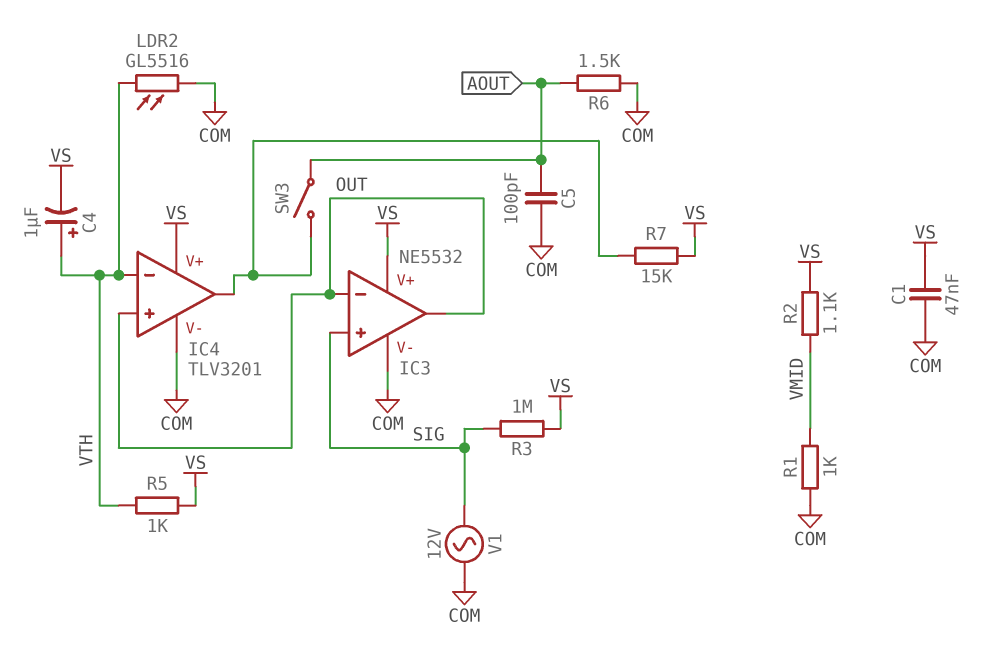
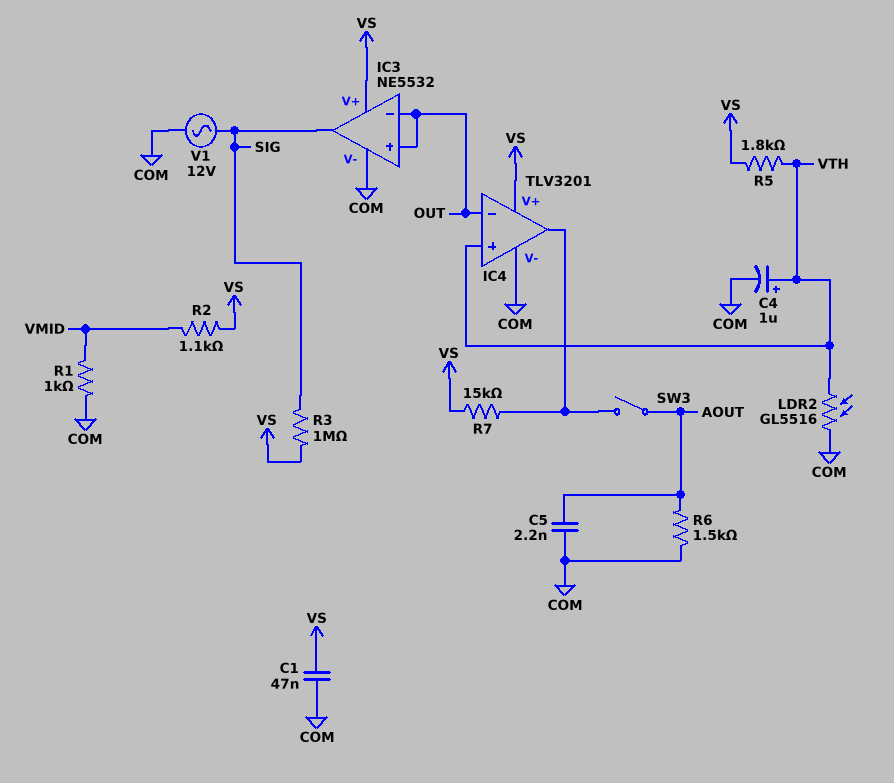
C4: 1uF (plus VTH, minus VS) -> 1uF (plus VTH, minus COM)
C5: 100pF (AOUT, COM) -> 2.2nF (AOUT, COM)
IC3 pin in+: SIG -> OUT
IC3 pin out: OUT -> SIG
IC4 pin in+: OUT -> VTH
IC4 pin in-: VTH -> OUT
R5: 1k (VS, VTH) -> 1.8k (VS, VTH)

